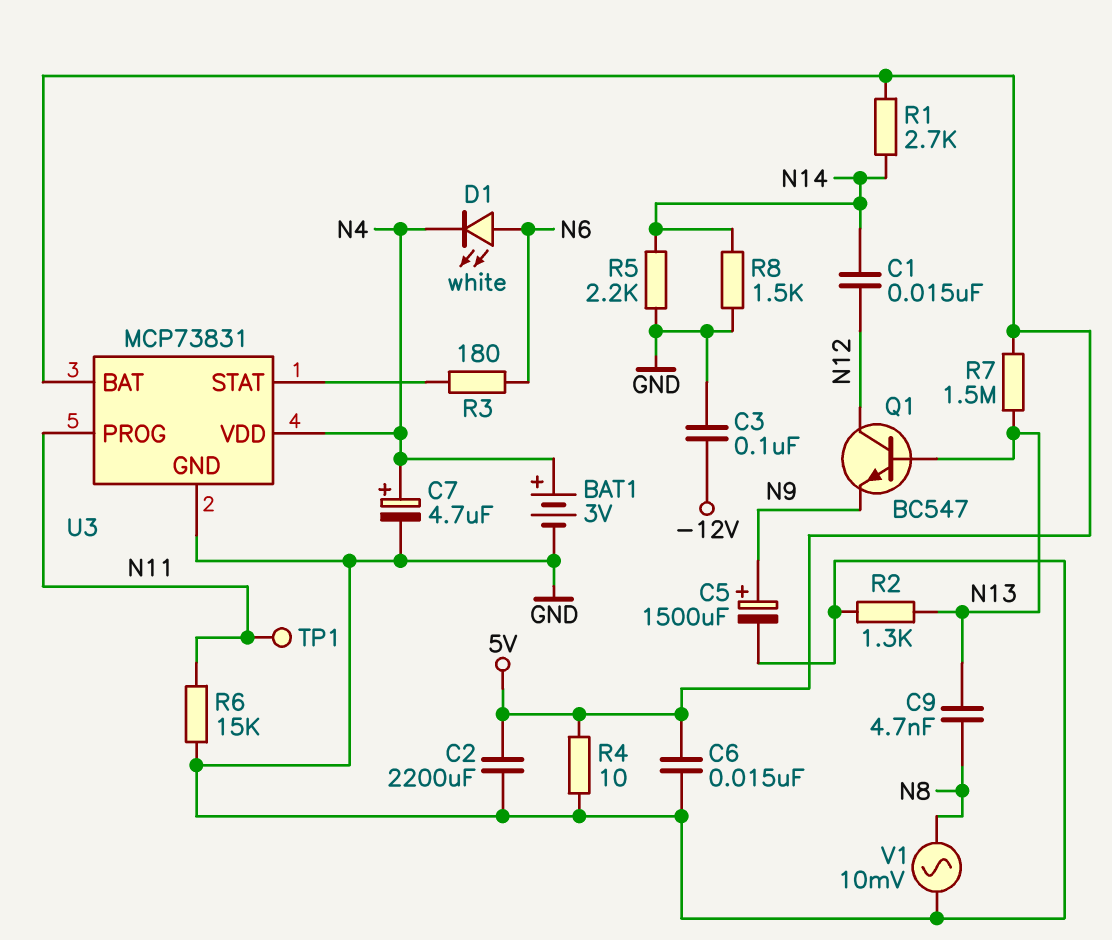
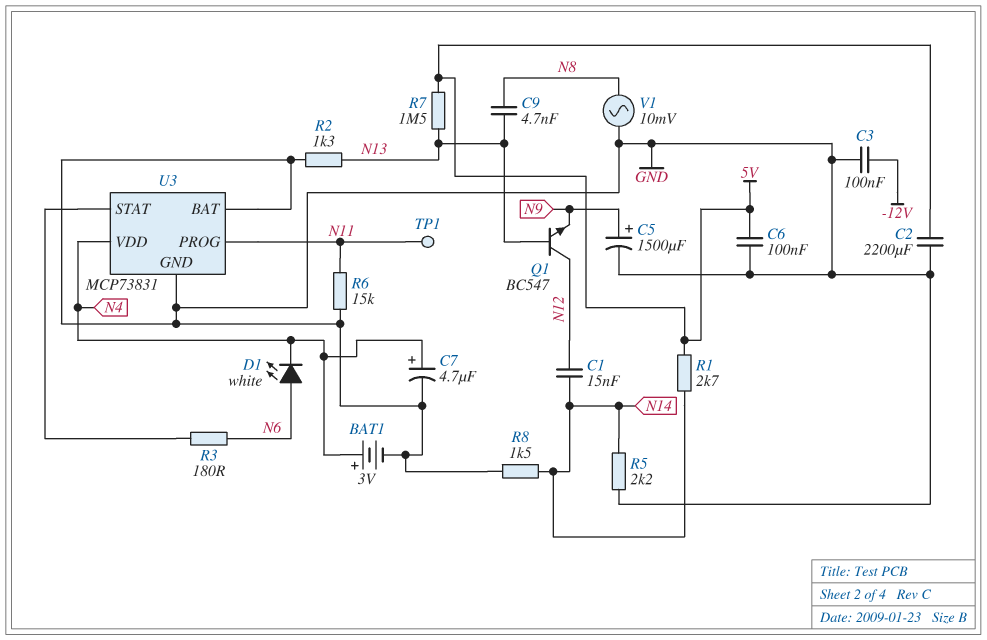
C6: 15nF (5V, GND) -> 100nF (5V, GND)
R4: 10 (5V, GND) -> none
U3 pin BAT: 5V -> GND

